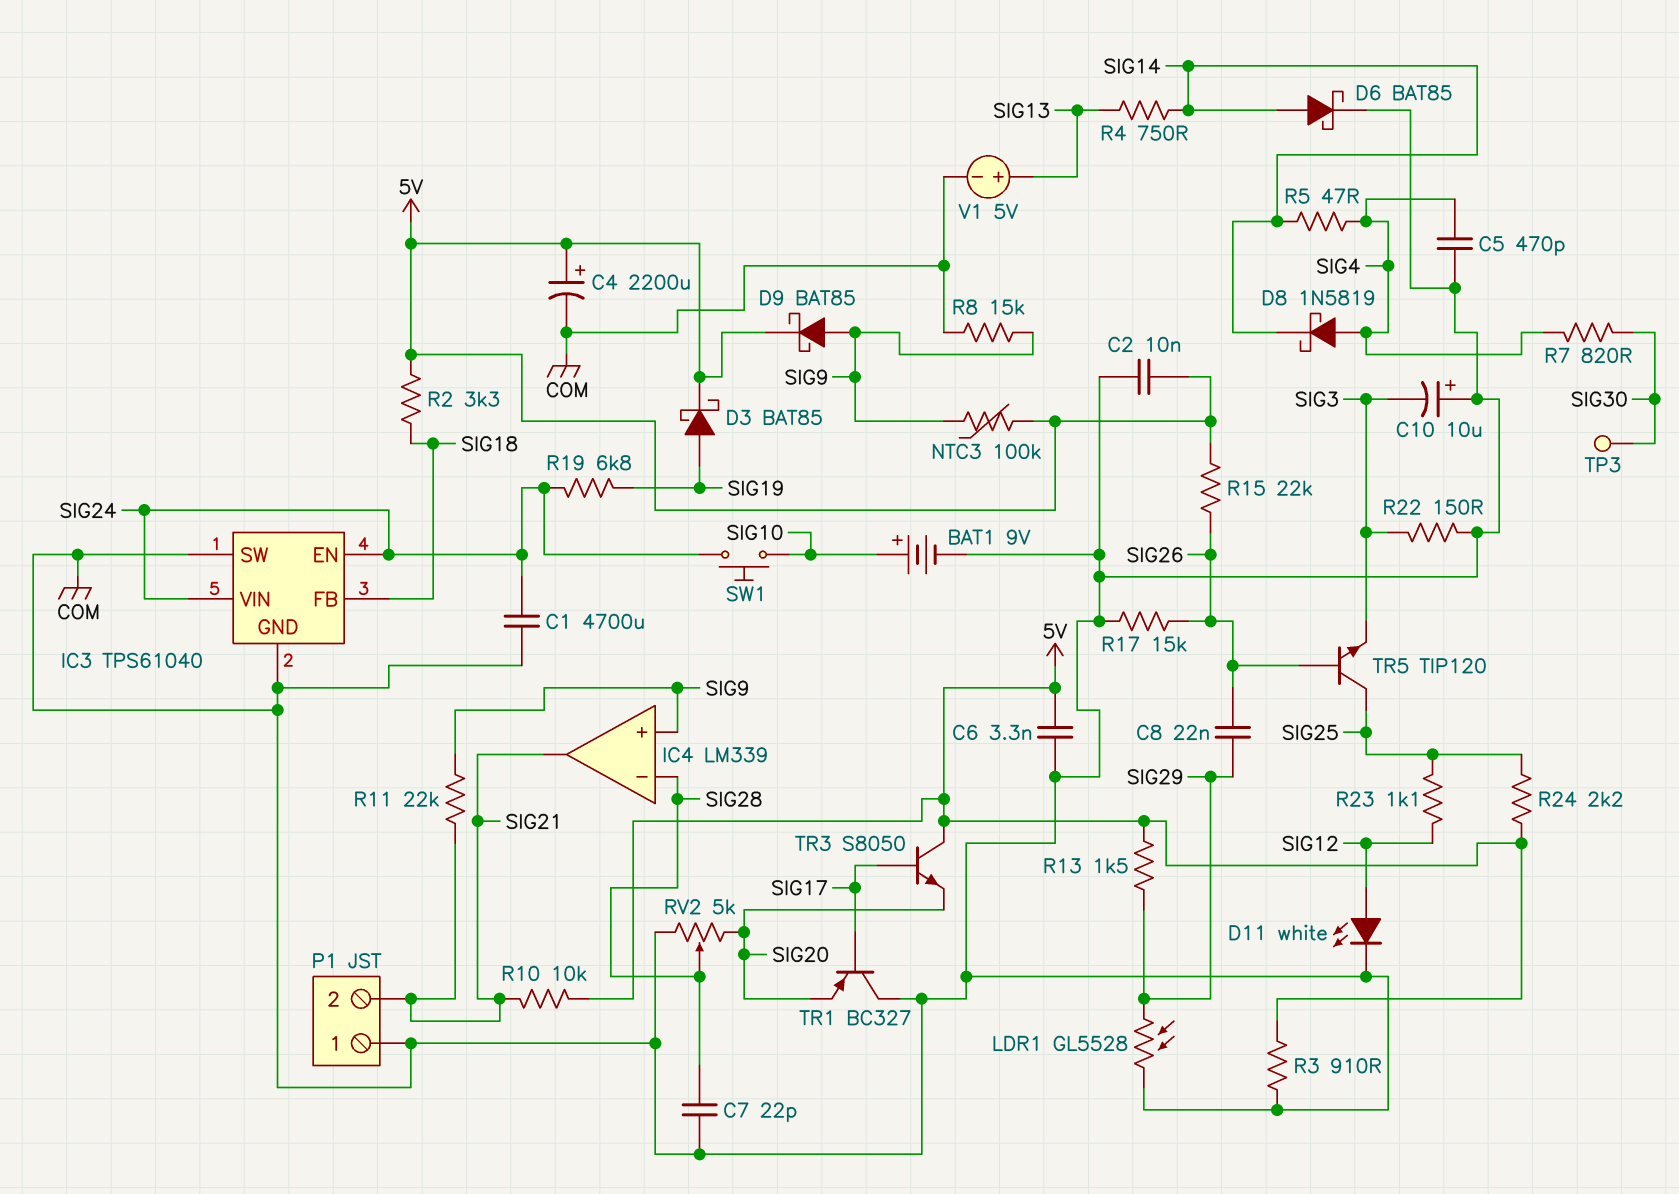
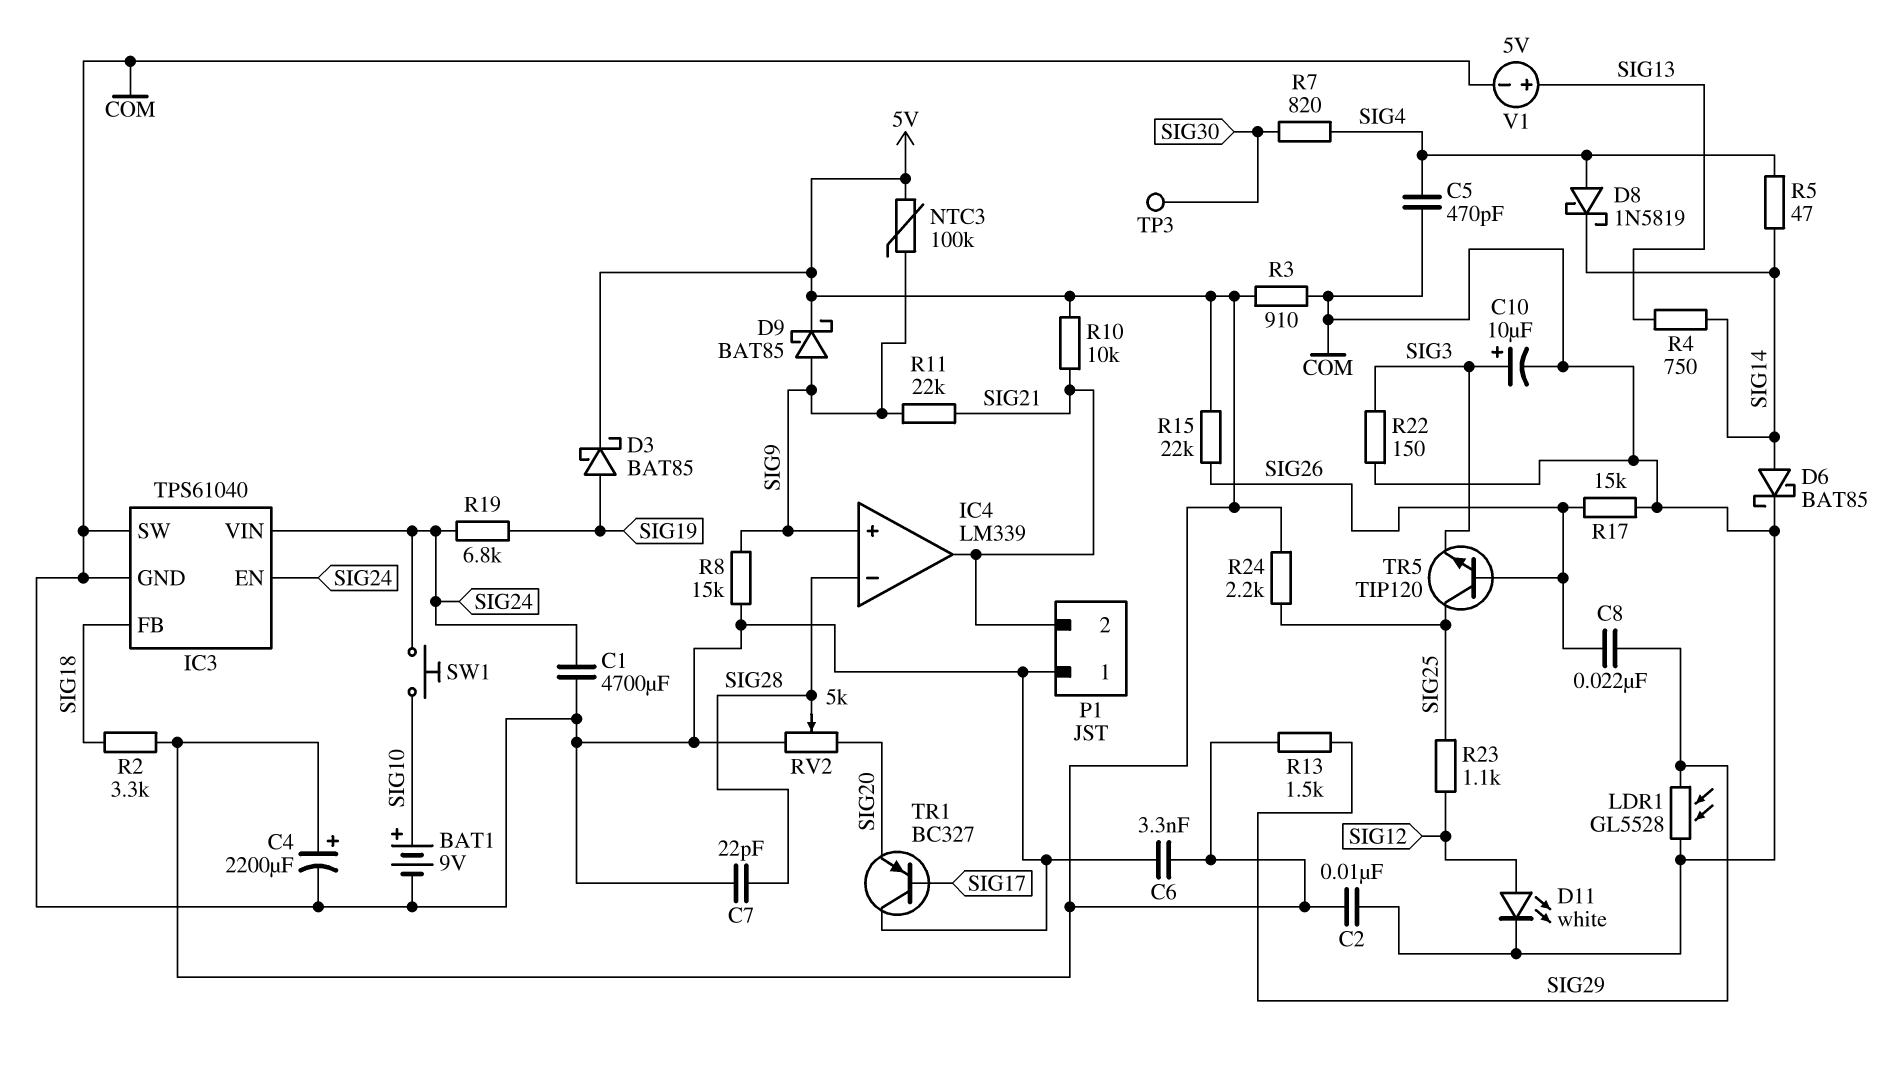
C10: 10uF (plus COM, minus SIG3) -> 10uF (plus SIG3, minus COM)
TR3: NPN S8050 (B SIG17, C 5V, E SIG20) -> none

